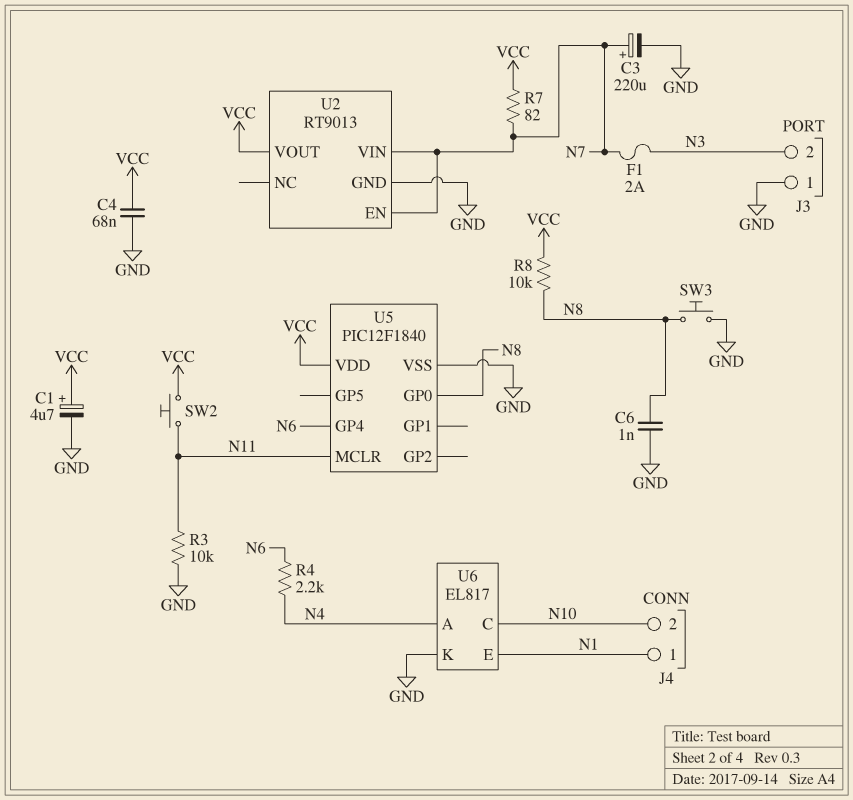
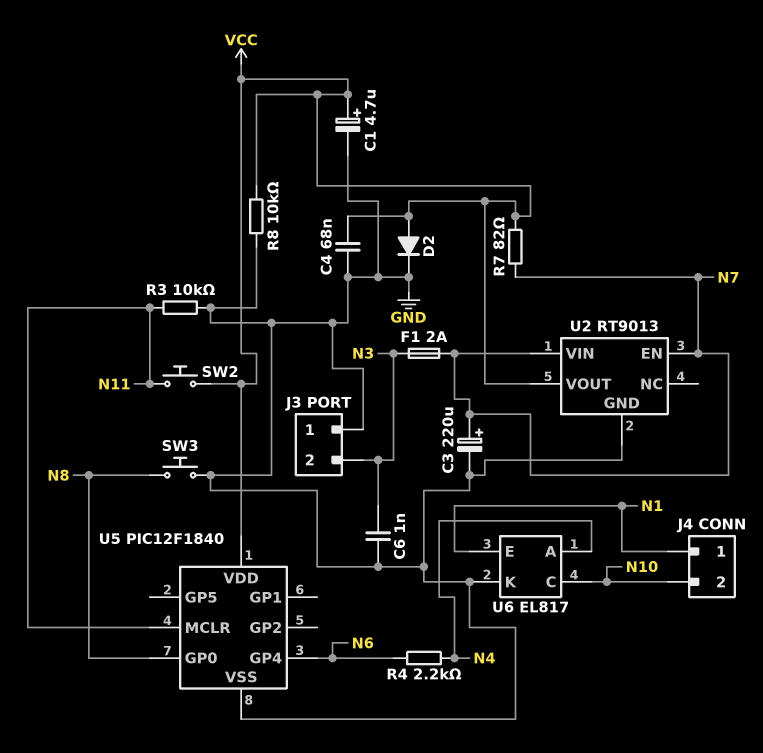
C6: 1nF (GND, N8) -> 1nF (GND, N3)
D2: none -> diode (A VCC, K GND)
R8: 10k (N8, VCC) -> 10k (GND, VCC)

